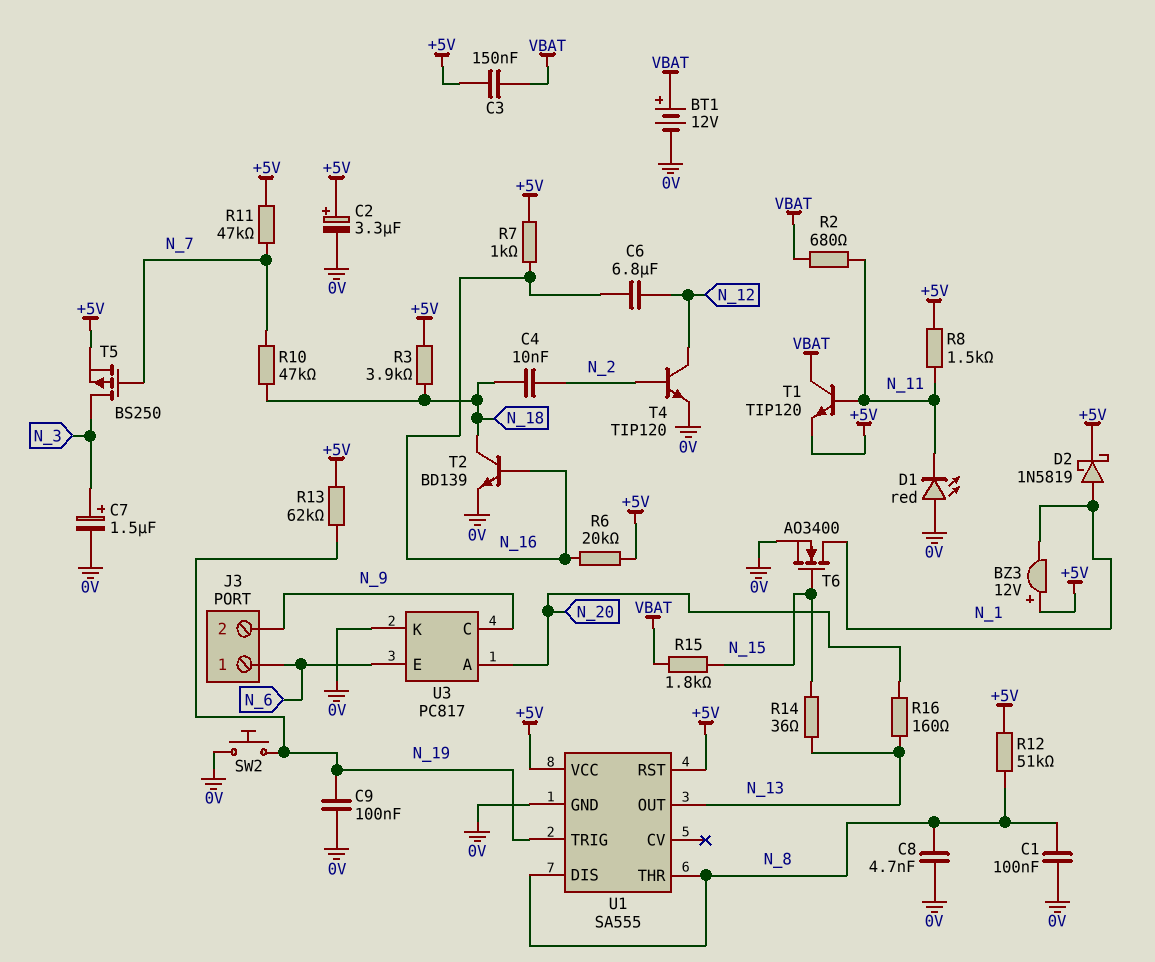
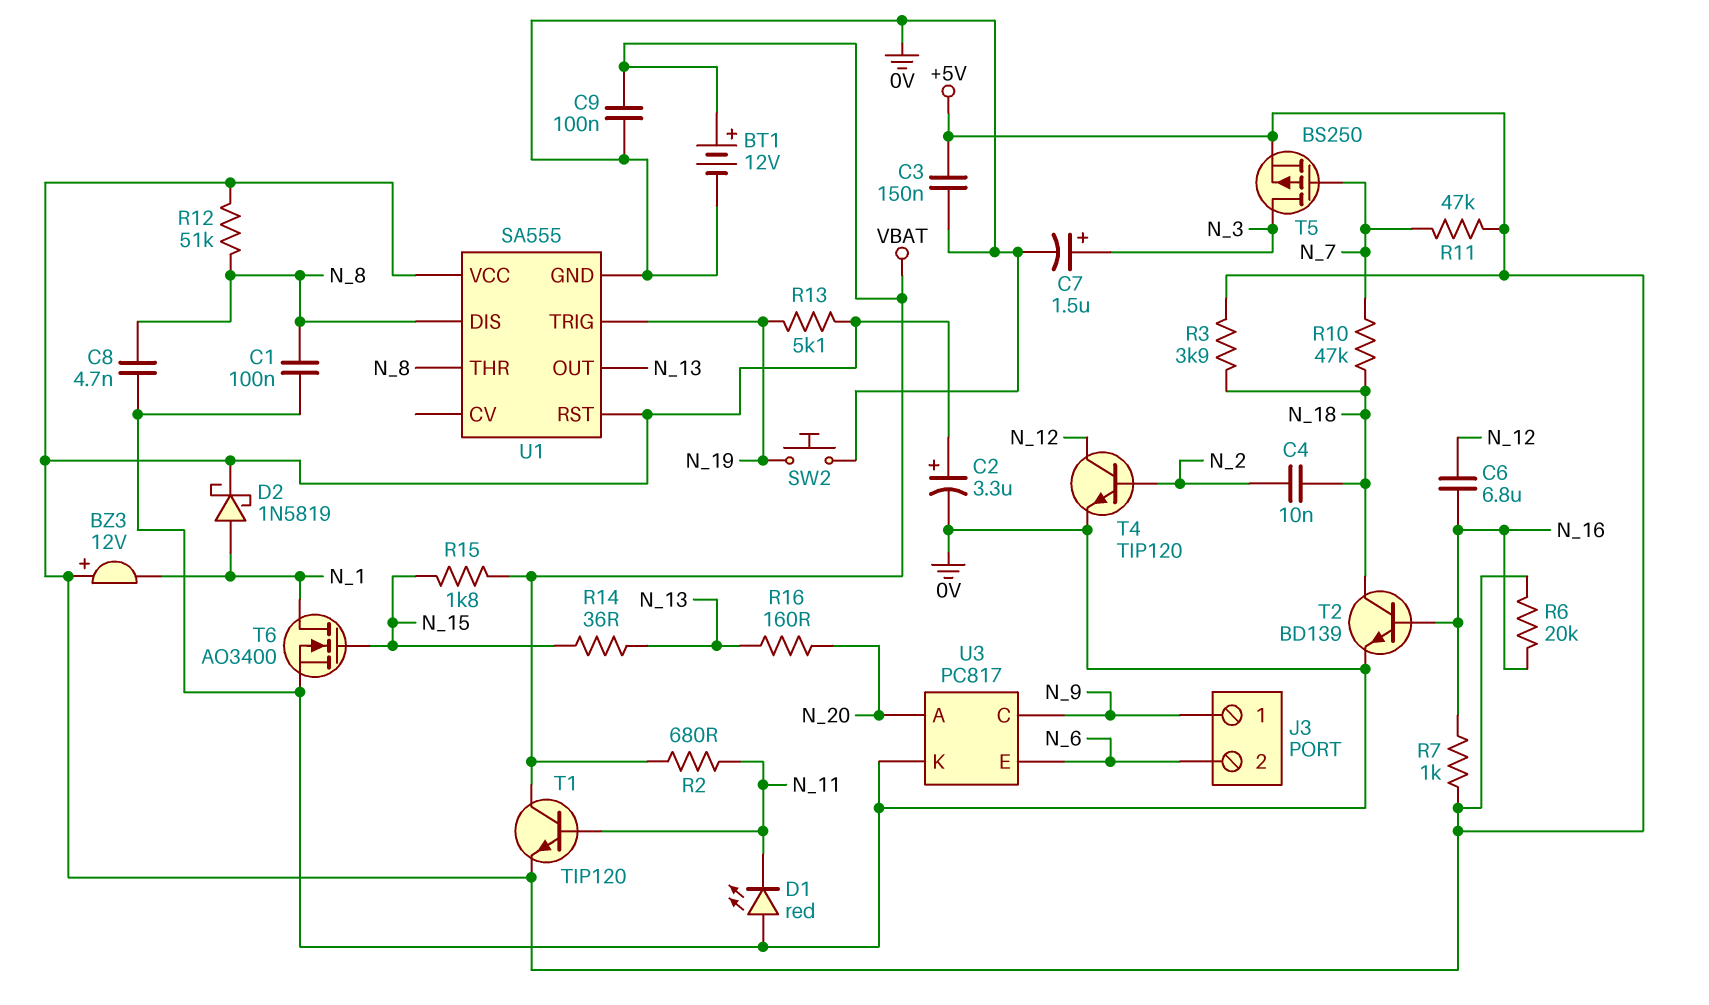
C3: 150nF (+5V, VBAT) -> 150nF (+5V, 0V)
C9: 100nF (0V, N_19) -> 100nF (0V, VBAT)
J3 pin 1: N_6 -> N_9
J3 pin 2: N_9 -> N_6
R8: 1.5k (+5V, N_11) -> none
R13: 62k (+5V, N_19) -> 5.1k (+5V, N_19)

